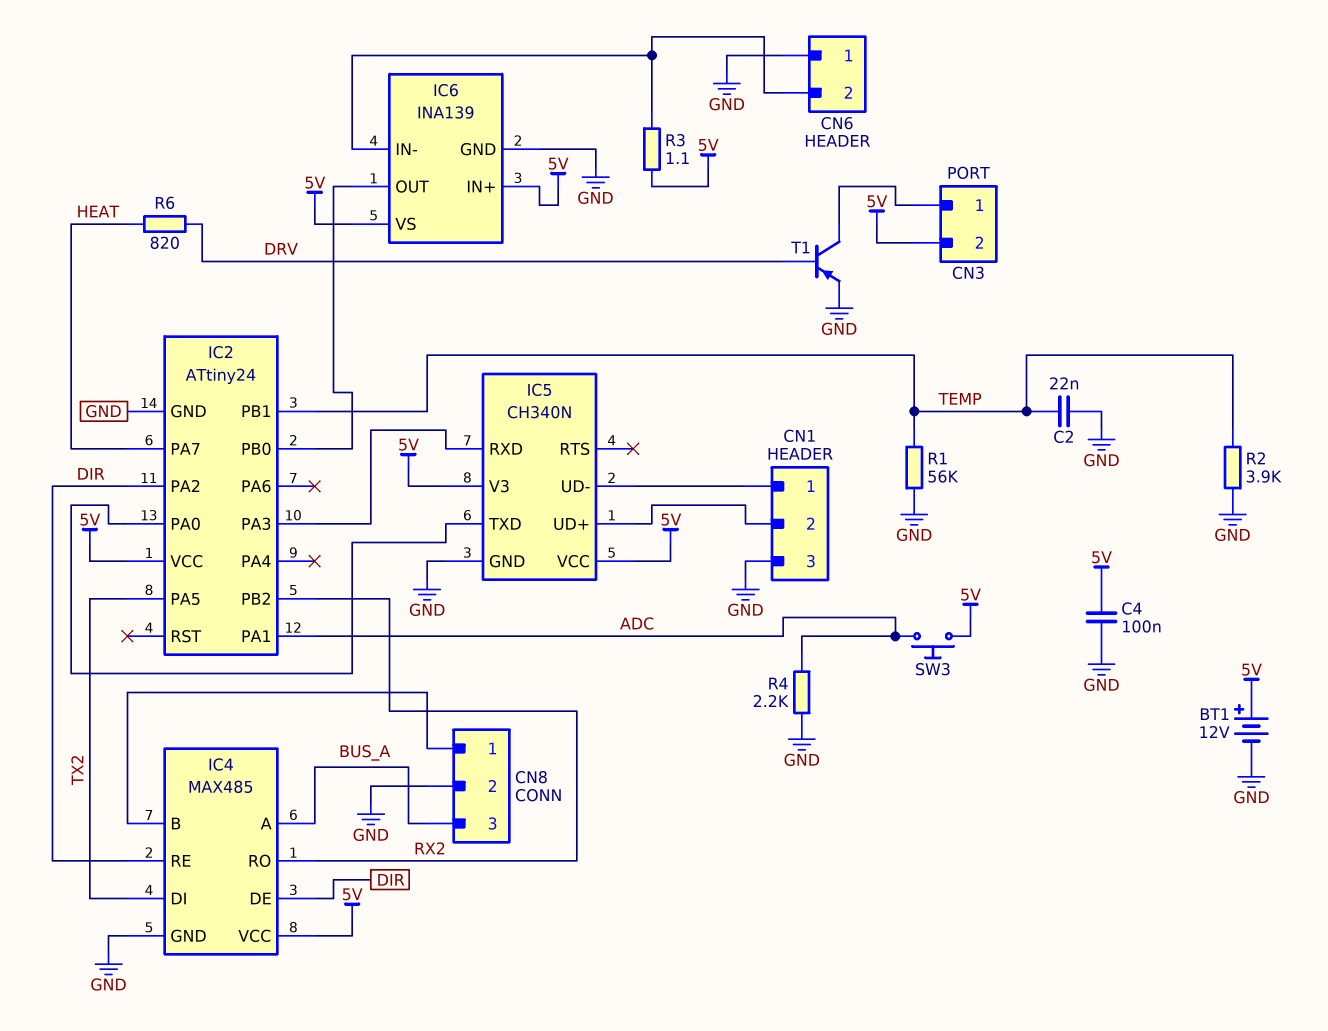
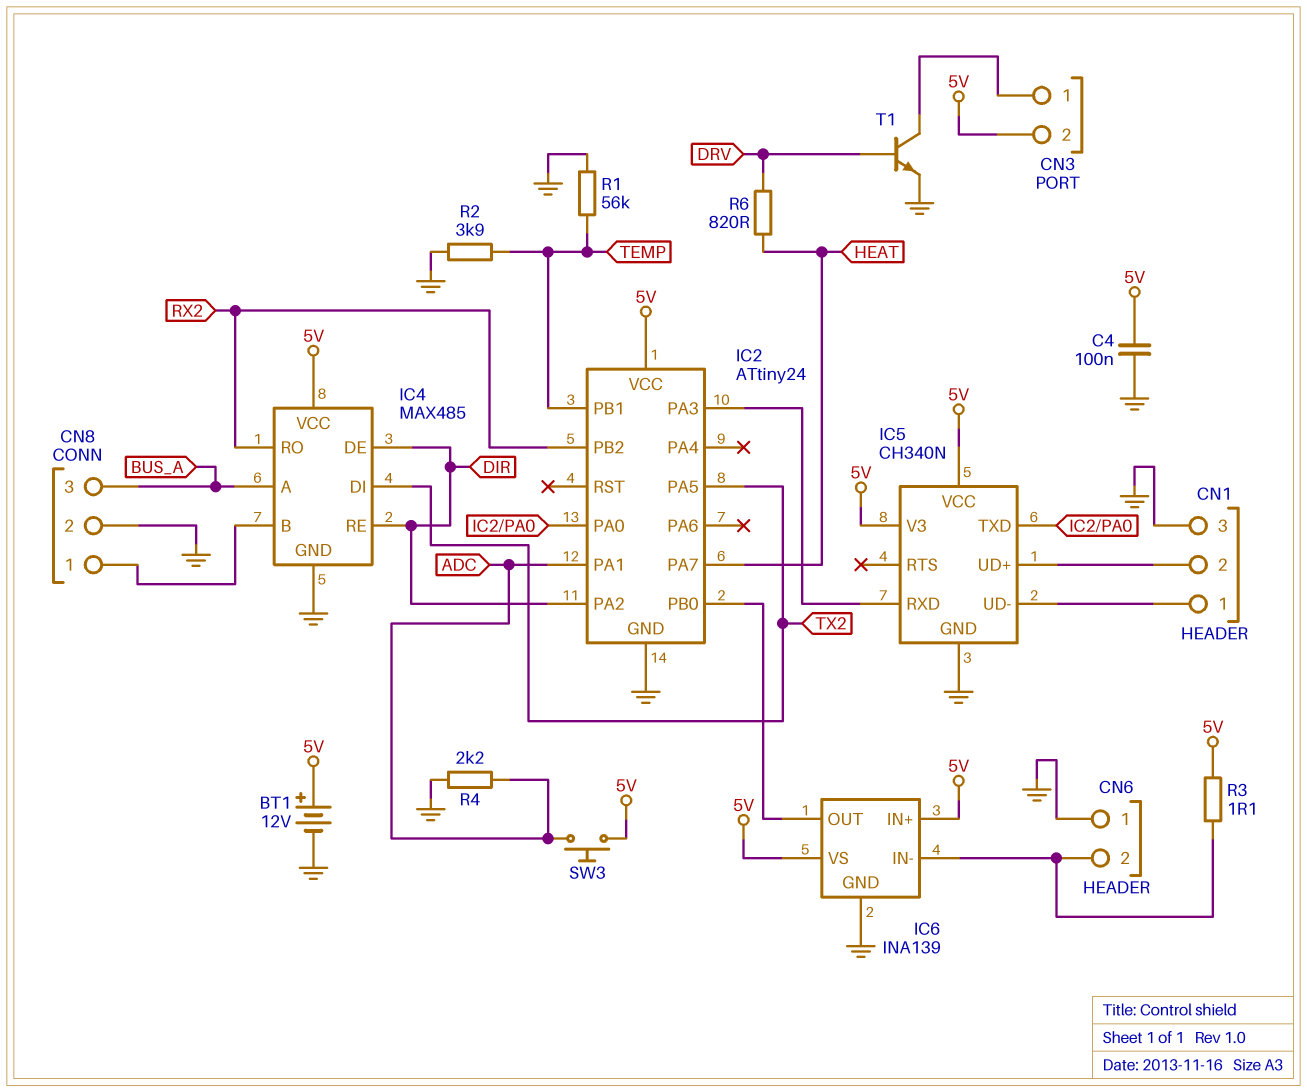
C2: 22nF (GND, TEMP) -> none
T1: PNP (B DRV, C CN3/1, E GND) -> NPN (B DRV, C CN3/1, E GND)

